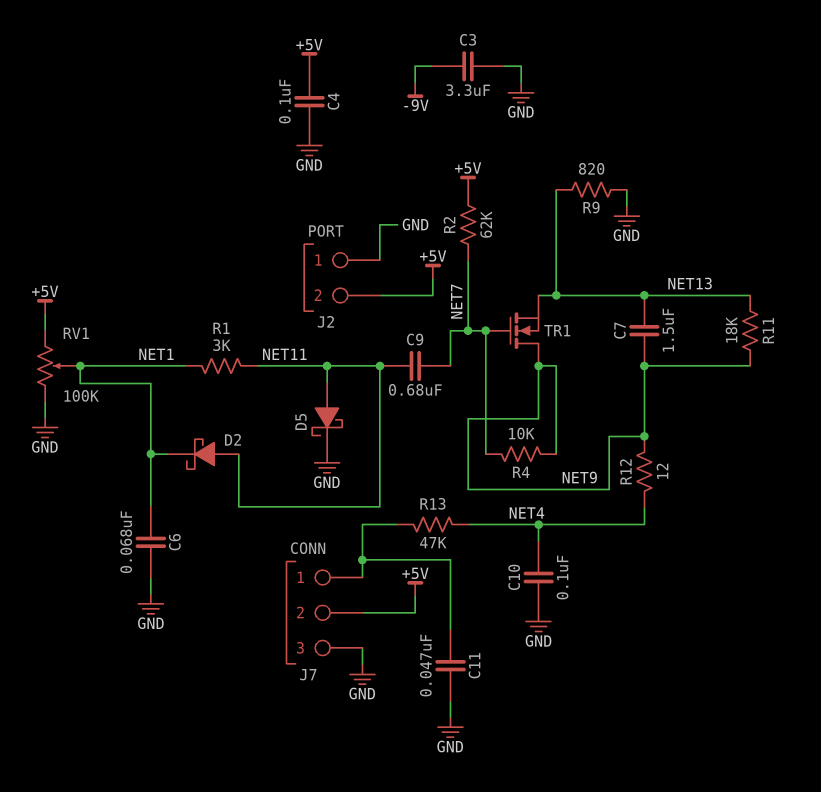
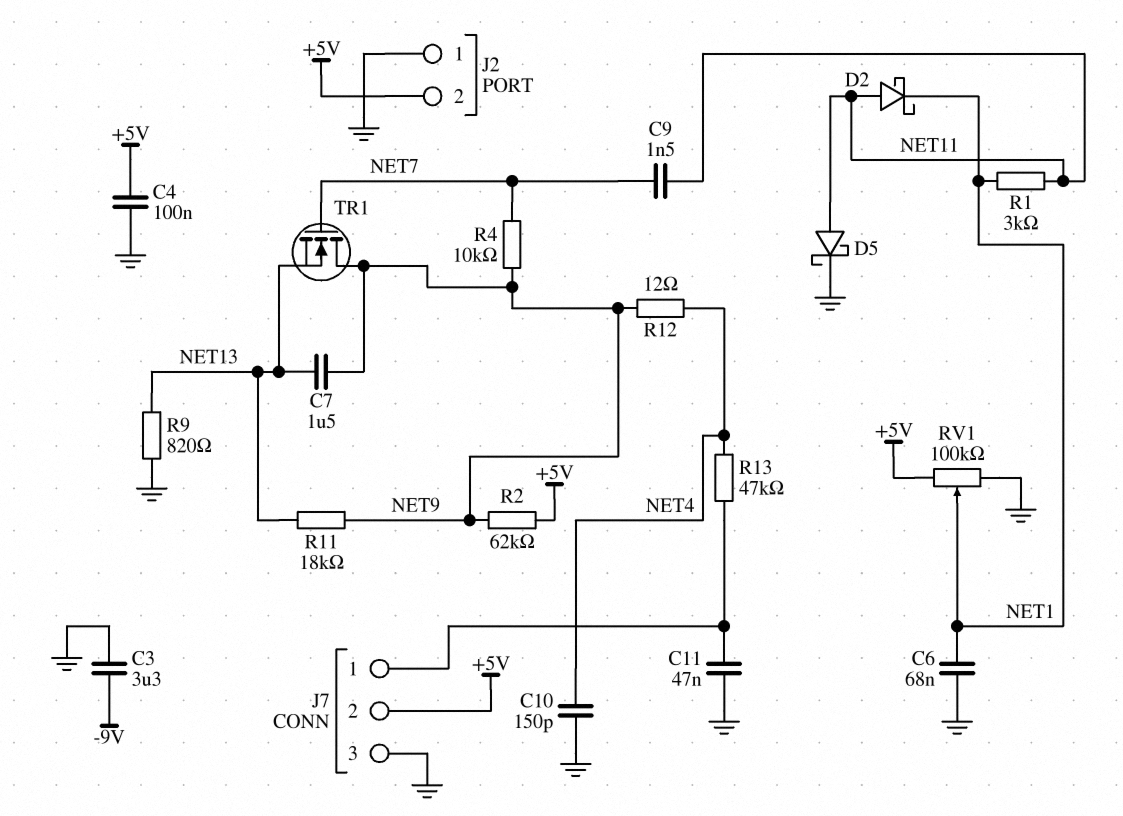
C9: 680nF (NET7, NET11) -> 1.5nF (NET7, NET11)
C10: 100nF (GND, NET4) -> 150pF (GND, NET4)
R2: 62k (+5V, NET7) -> 62k (+5V, NET9)

